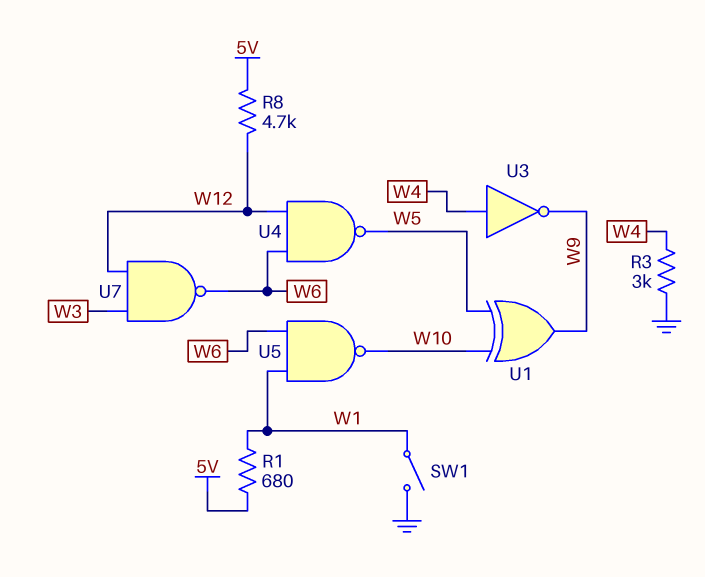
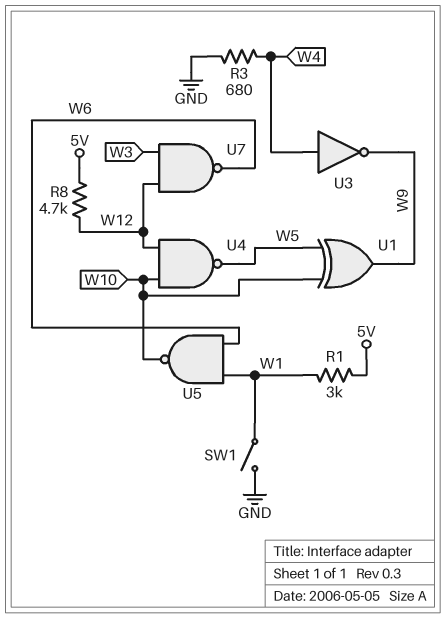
R1: 680 (5V, W1) -> 3k (5V, W1)
R3: 3k (GND, W4) -> 680 (GND, W4)
U4: NAND (in W6, in W12, out W5) -> NAND (in W10, in W12, out W5)

